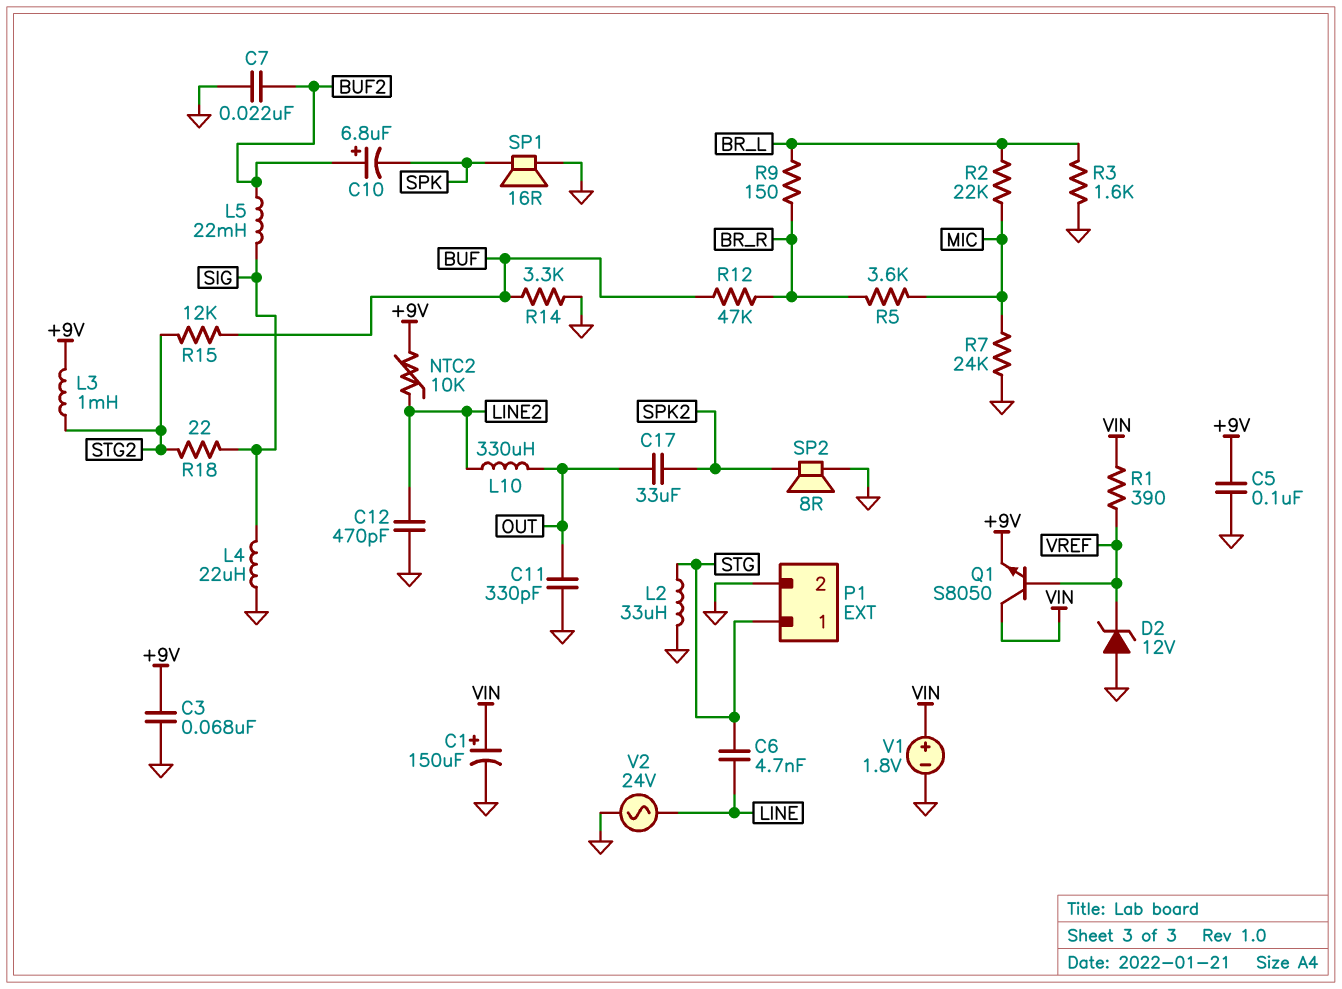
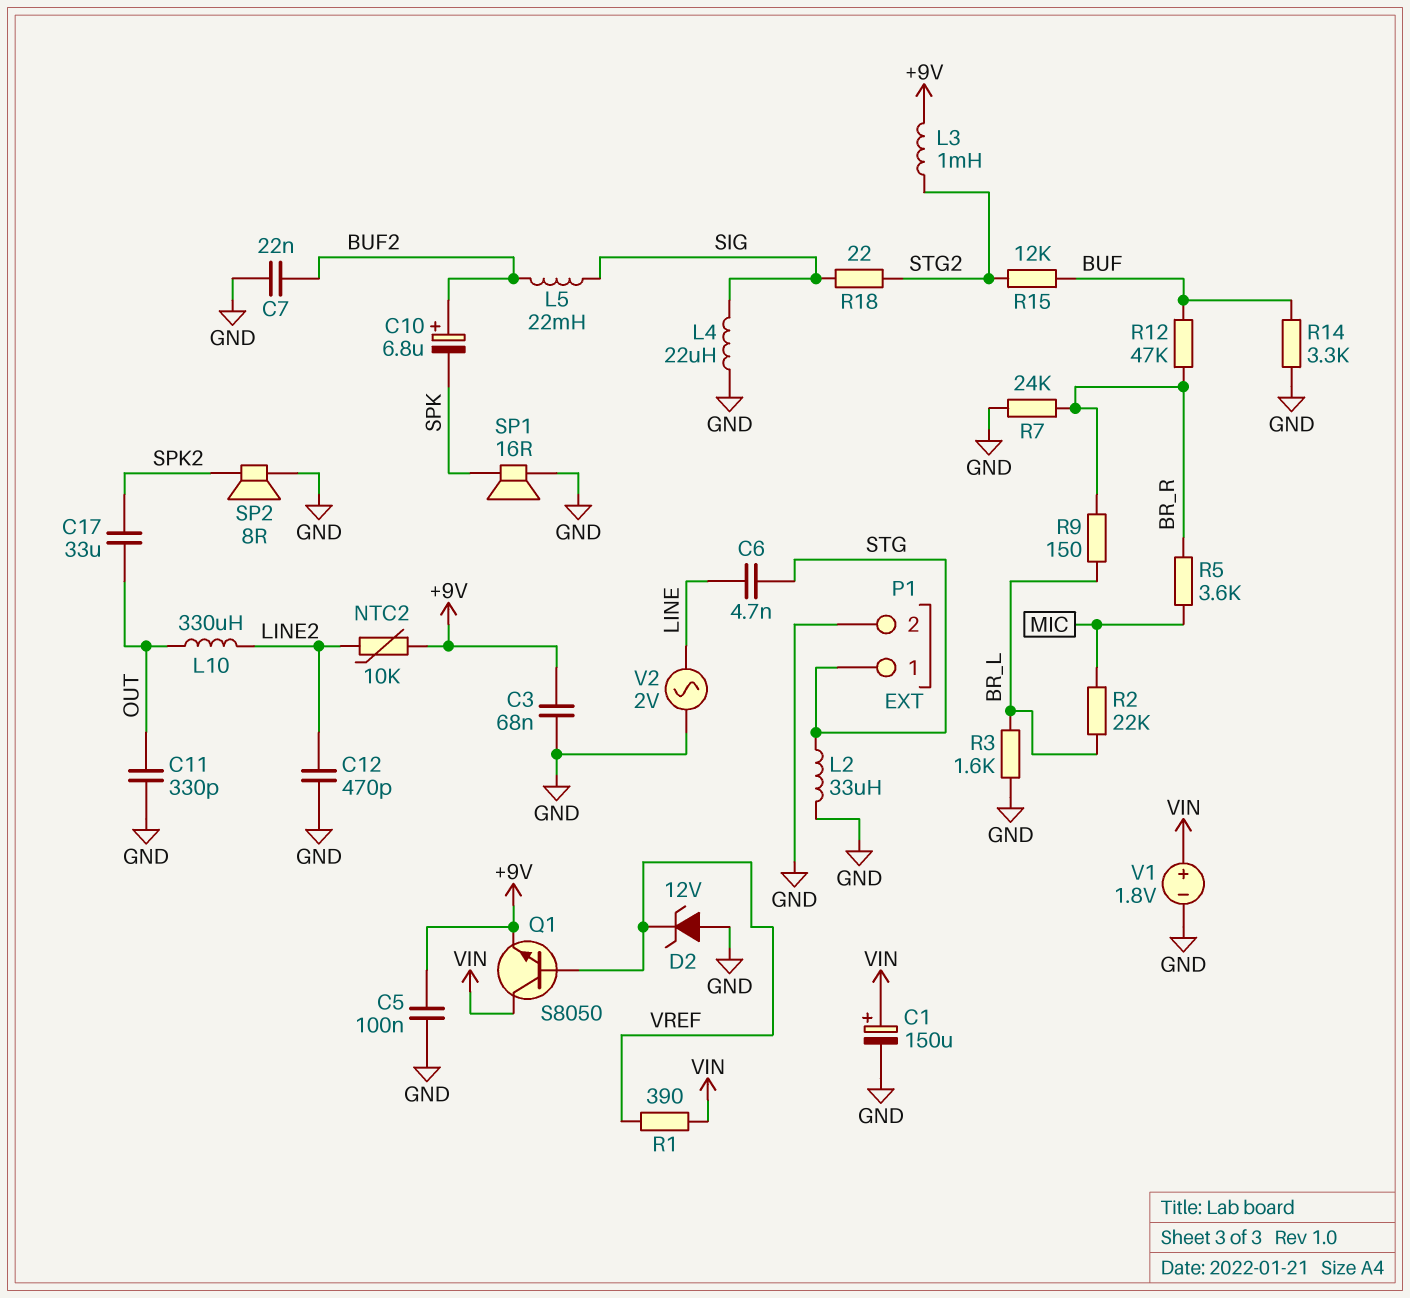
R7: 24k (GND, MIC) -> 24k (BR_R, GND)
V2: AC 24V (GND, LINE) -> AC 2V (GND, LINE)

